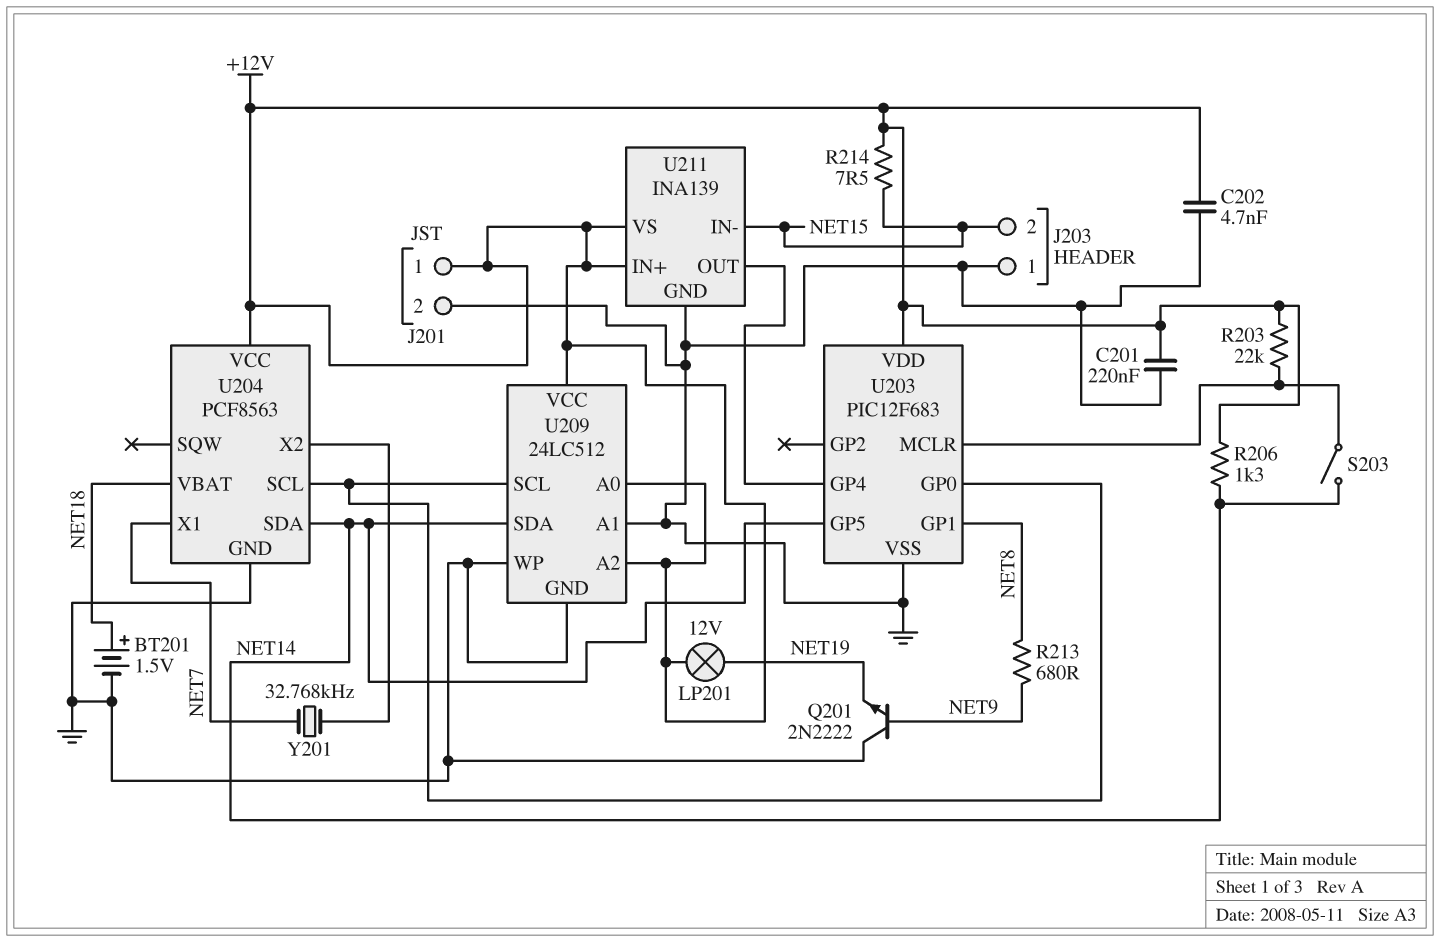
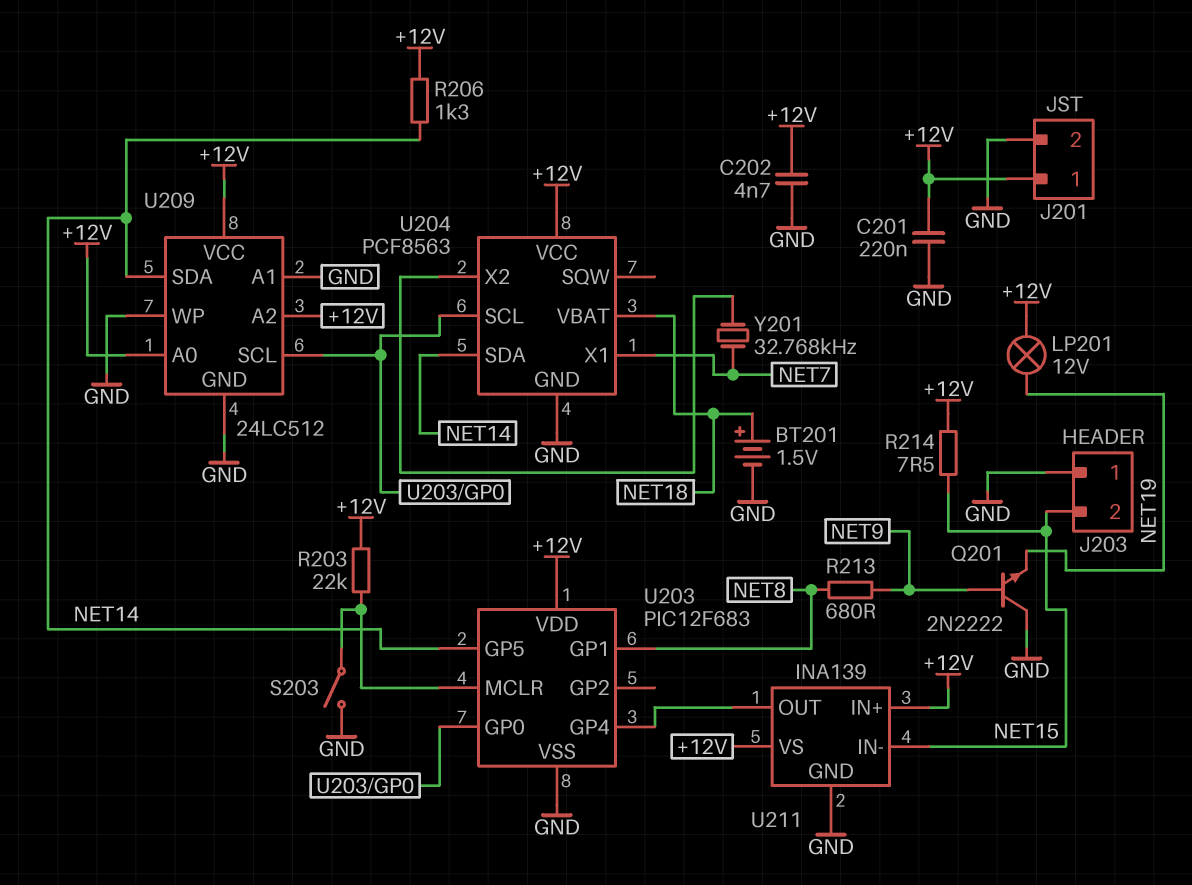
S203: switch (NET14, U203/MCLR) -> switch (GND, U203/MCLR)

